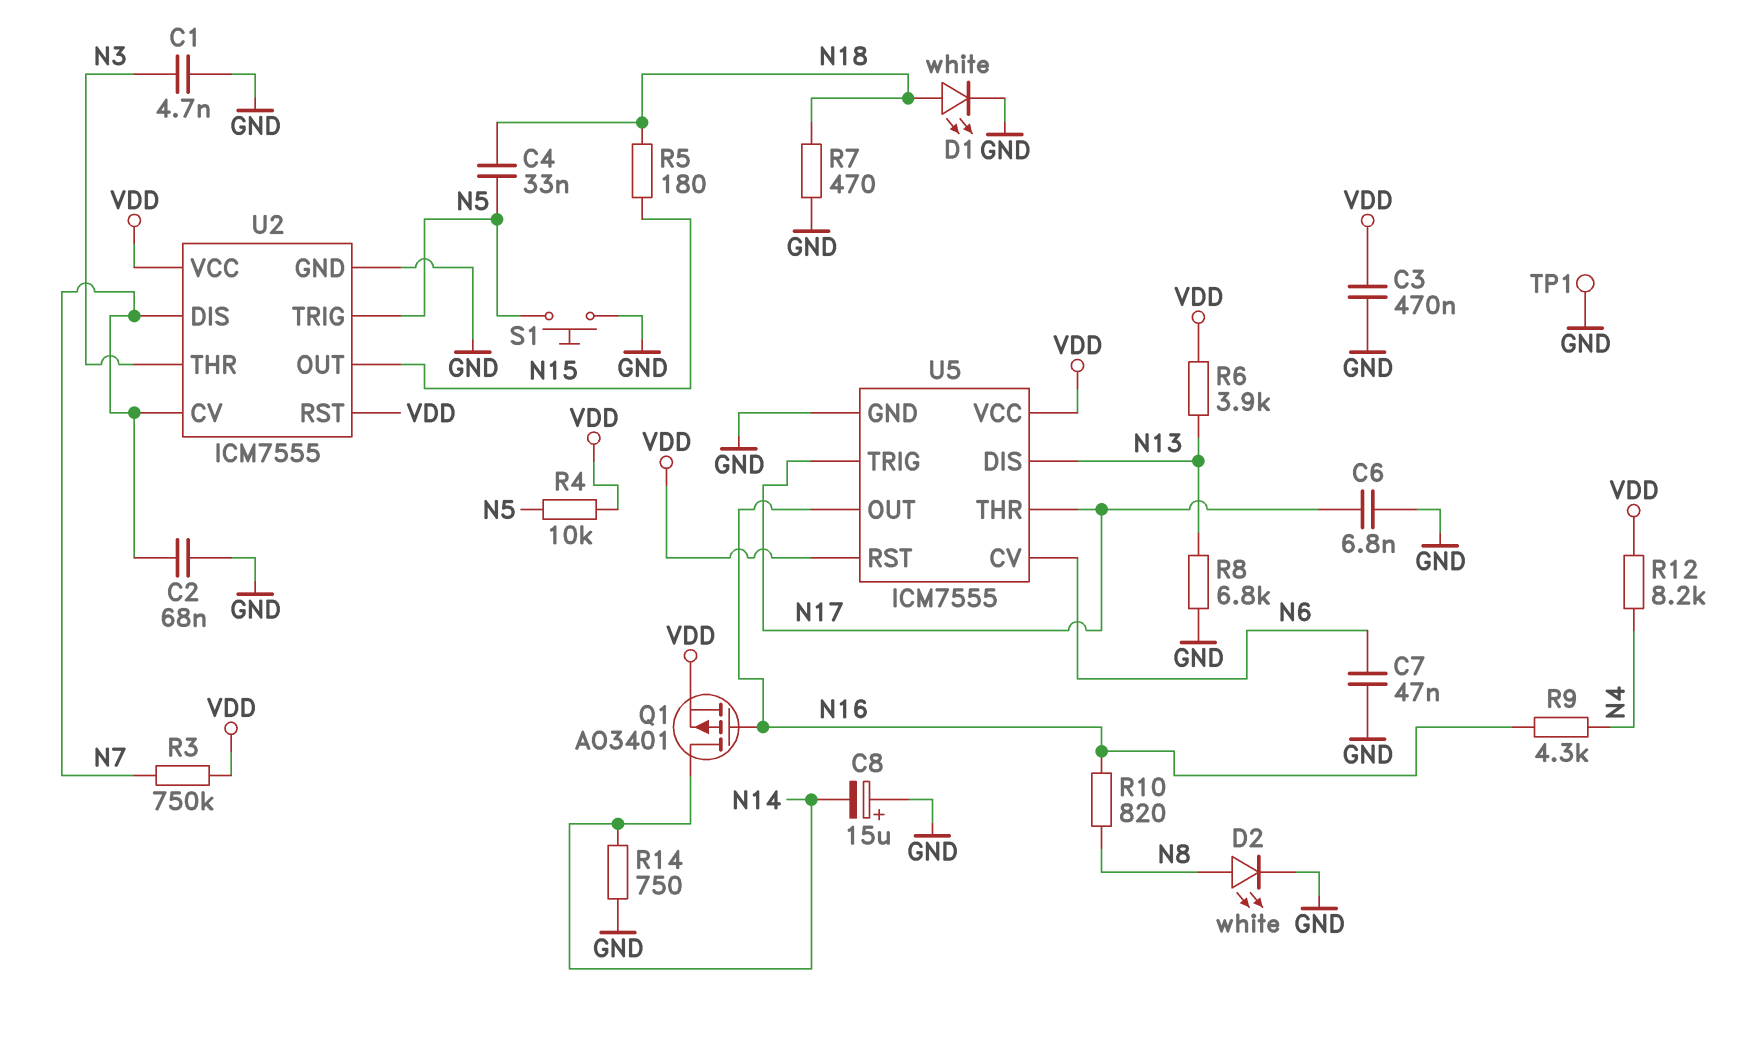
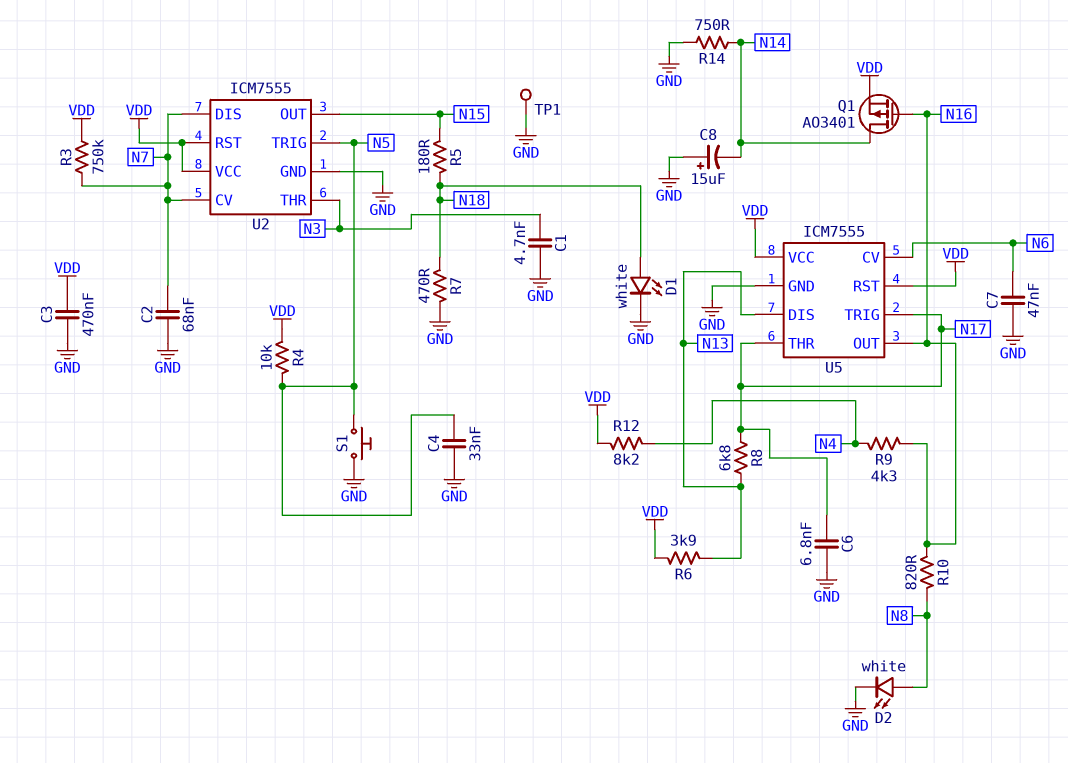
C4: 33nF (N5, N18) -> 33nF (GND, N5)
R8: 6.8k (GND, N13) -> 6.8k (N13, N17)

